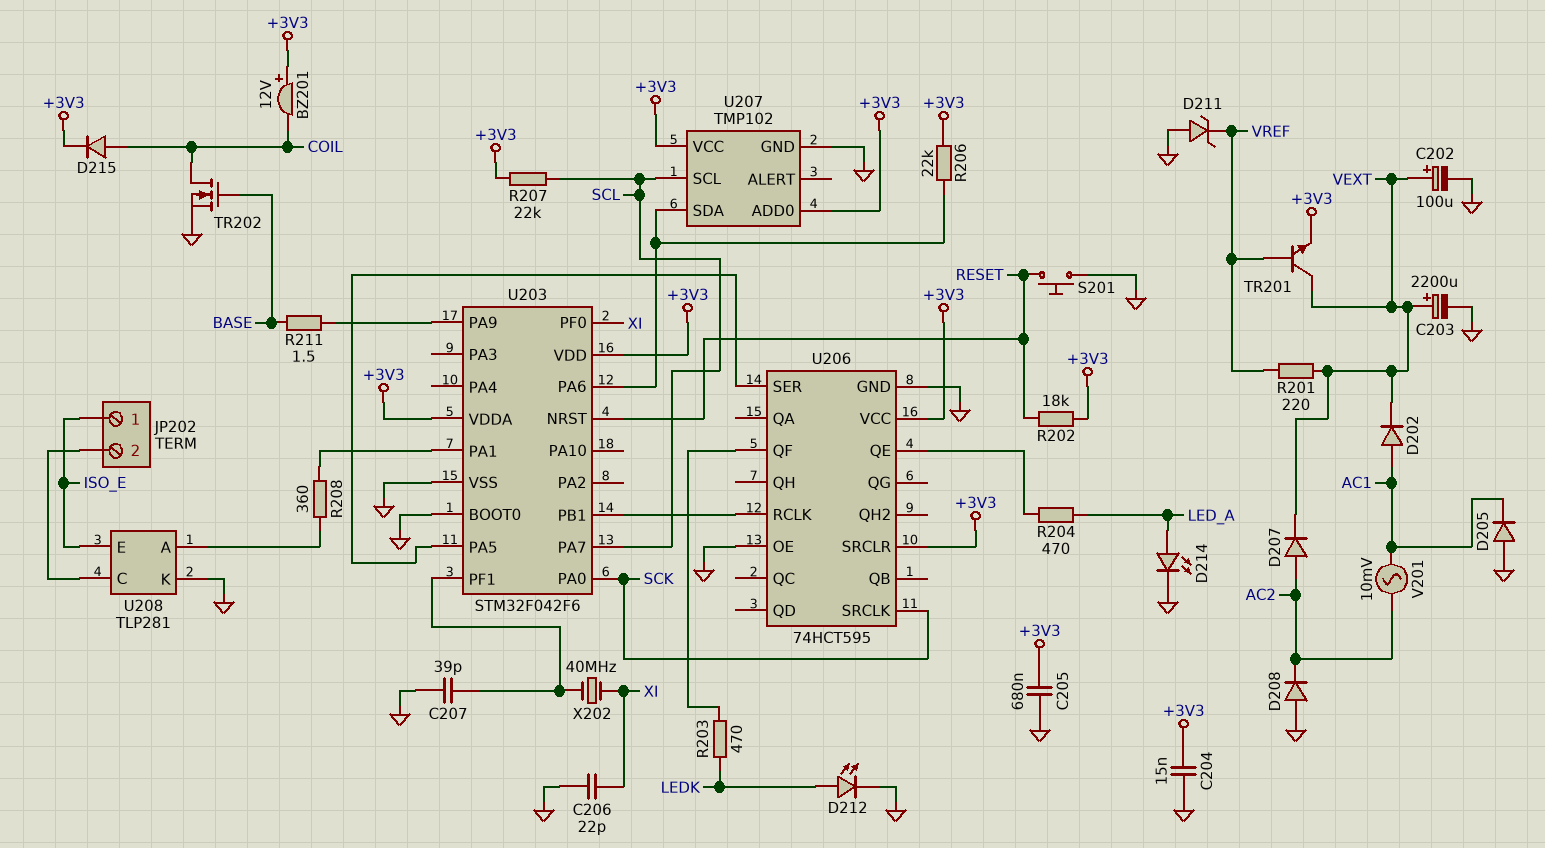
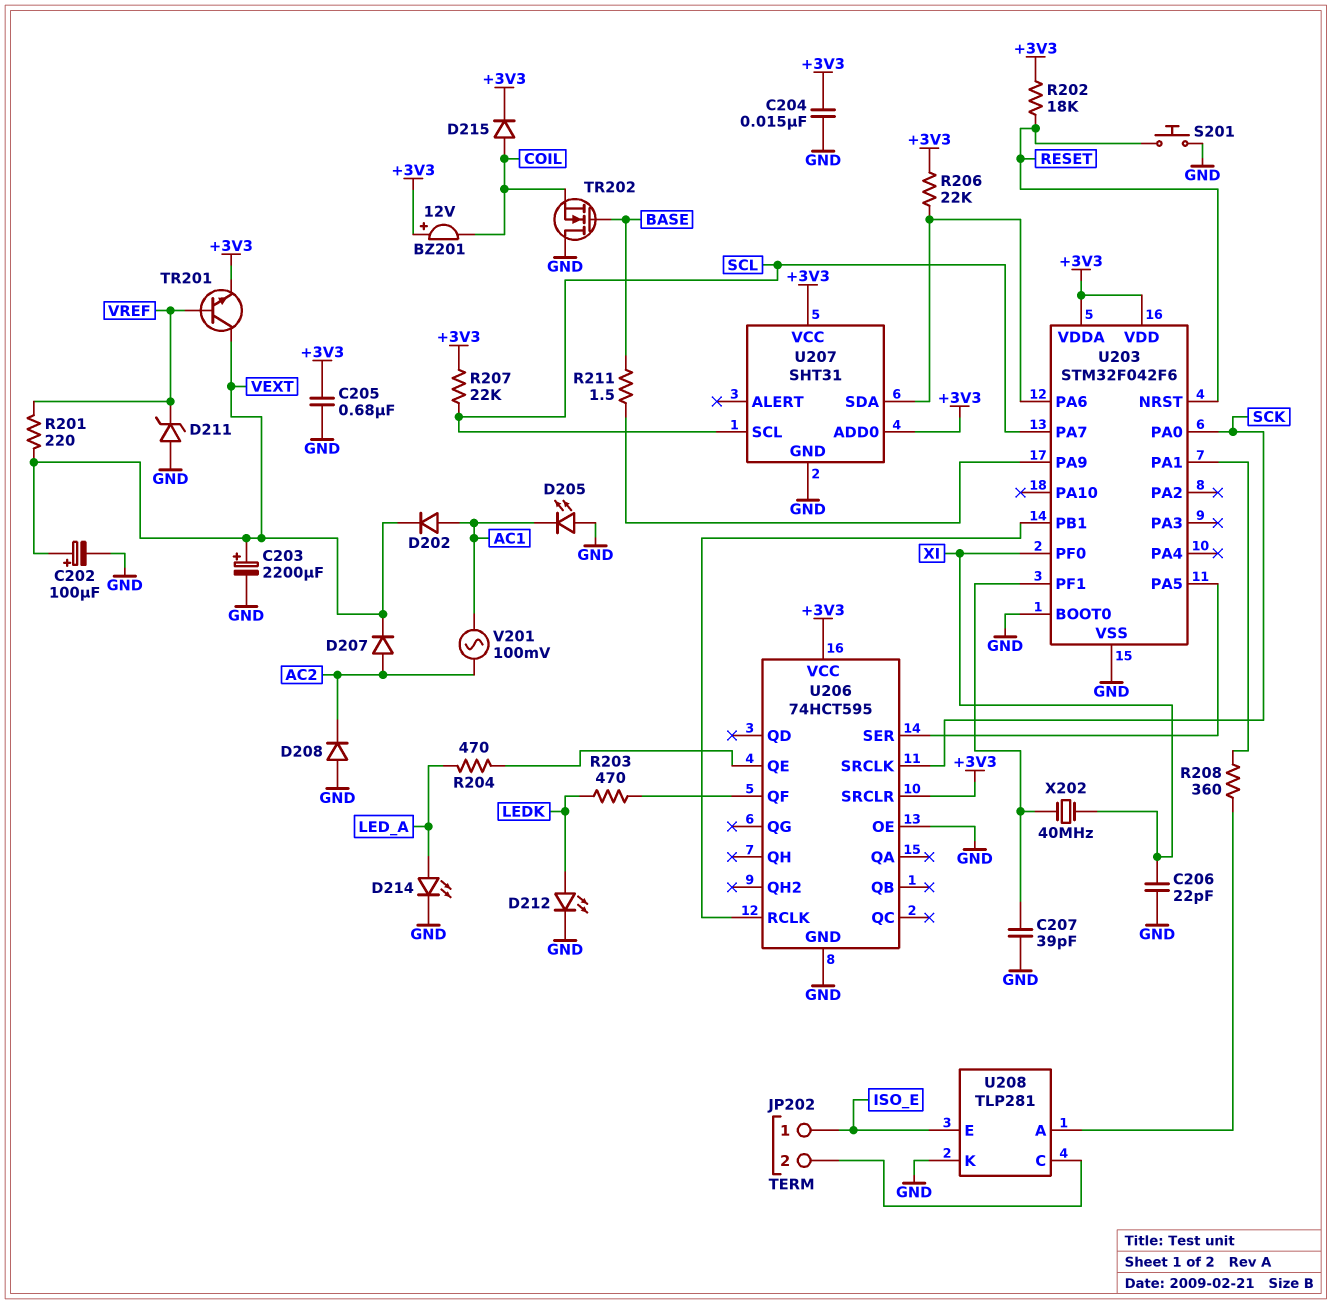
D205: diode (A GND, K AC1) -> LED (A GND, K AC1)
TR202: NMOS (G BASE, D COIL, S GND) -> NMOS (G BASE, D GND, S COIL)
U207: TMP102 -> SHT31
V201: AC 10mV (AC1, AC2) -> AC 100mV (AC1, AC2)

